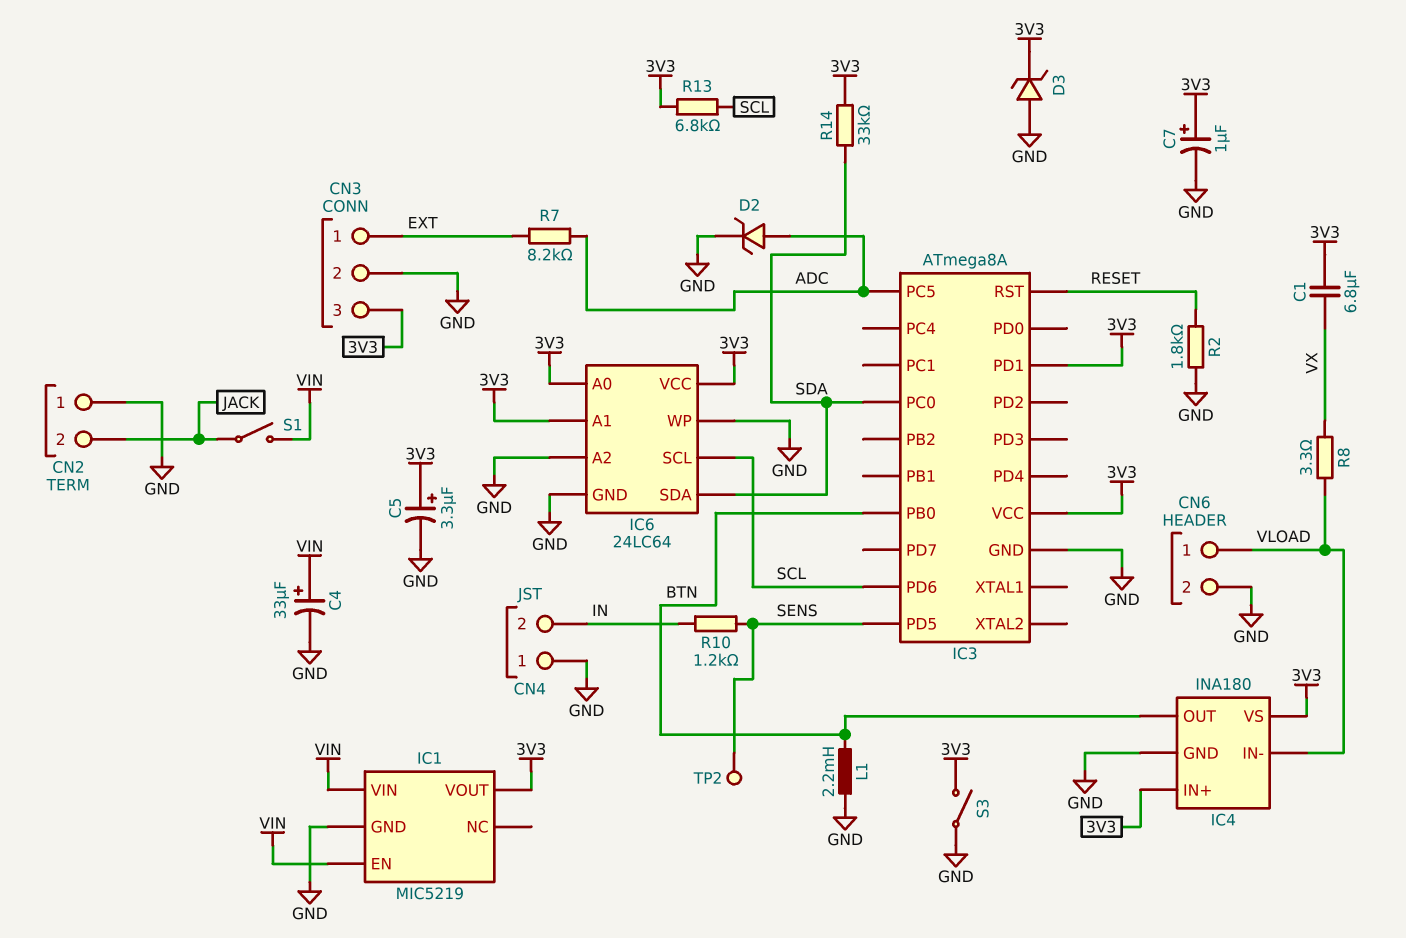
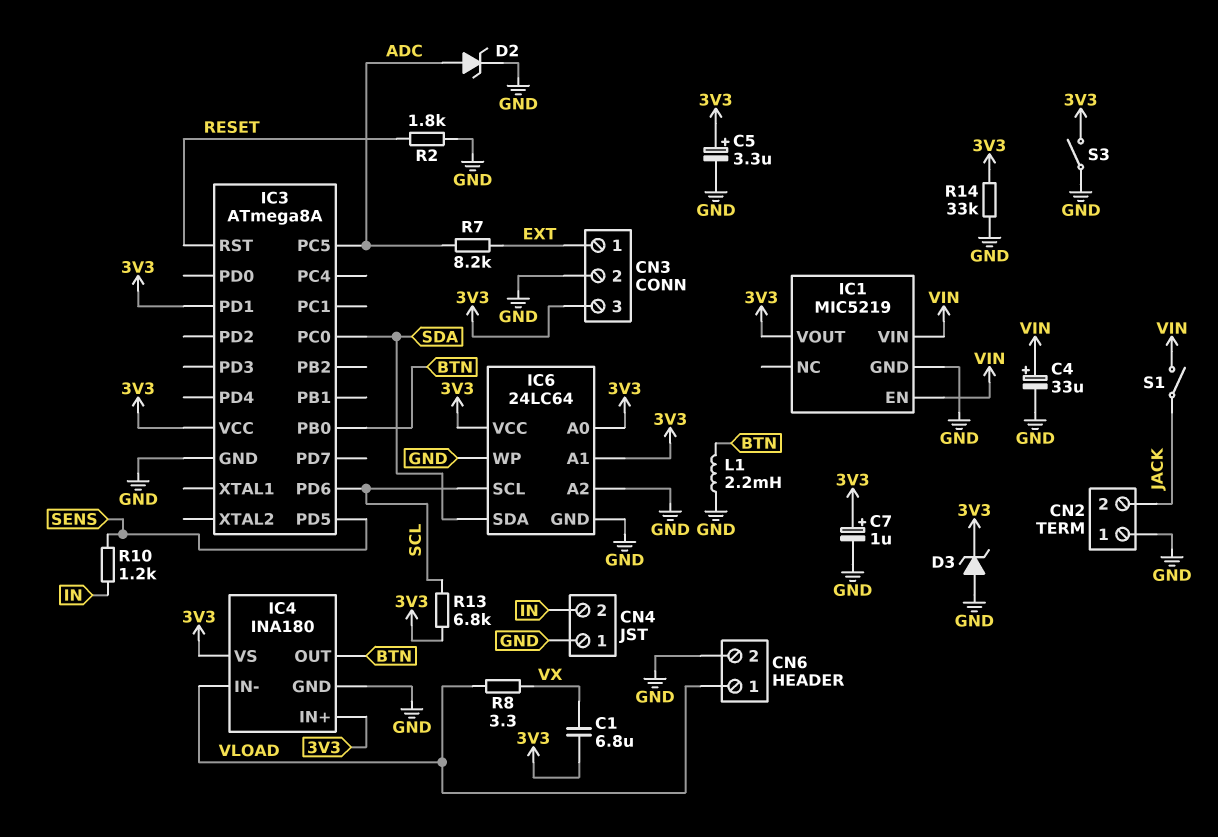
R14: 33k (3V3, SDA) -> 33k (3V3, GND)
TP2: test point (SENS) -> none

